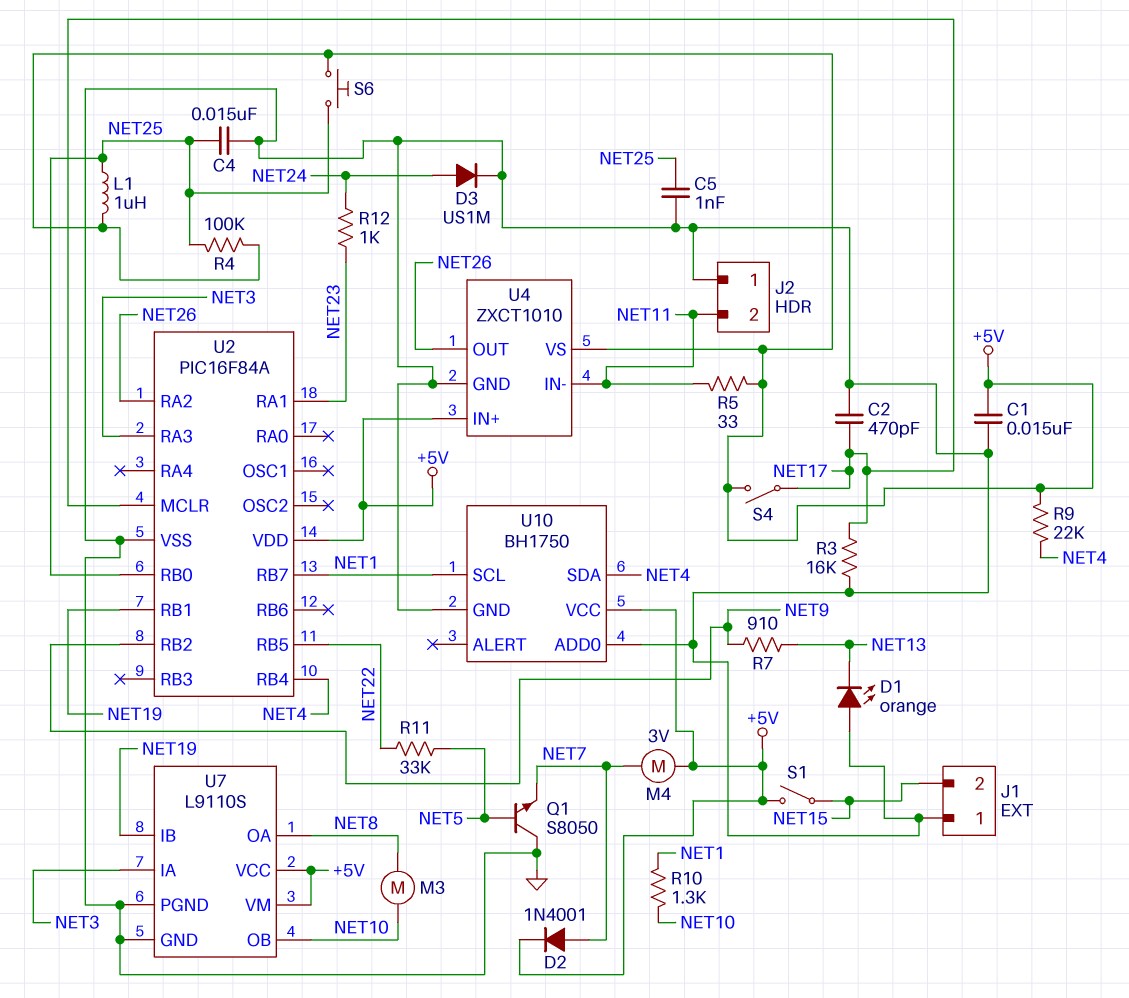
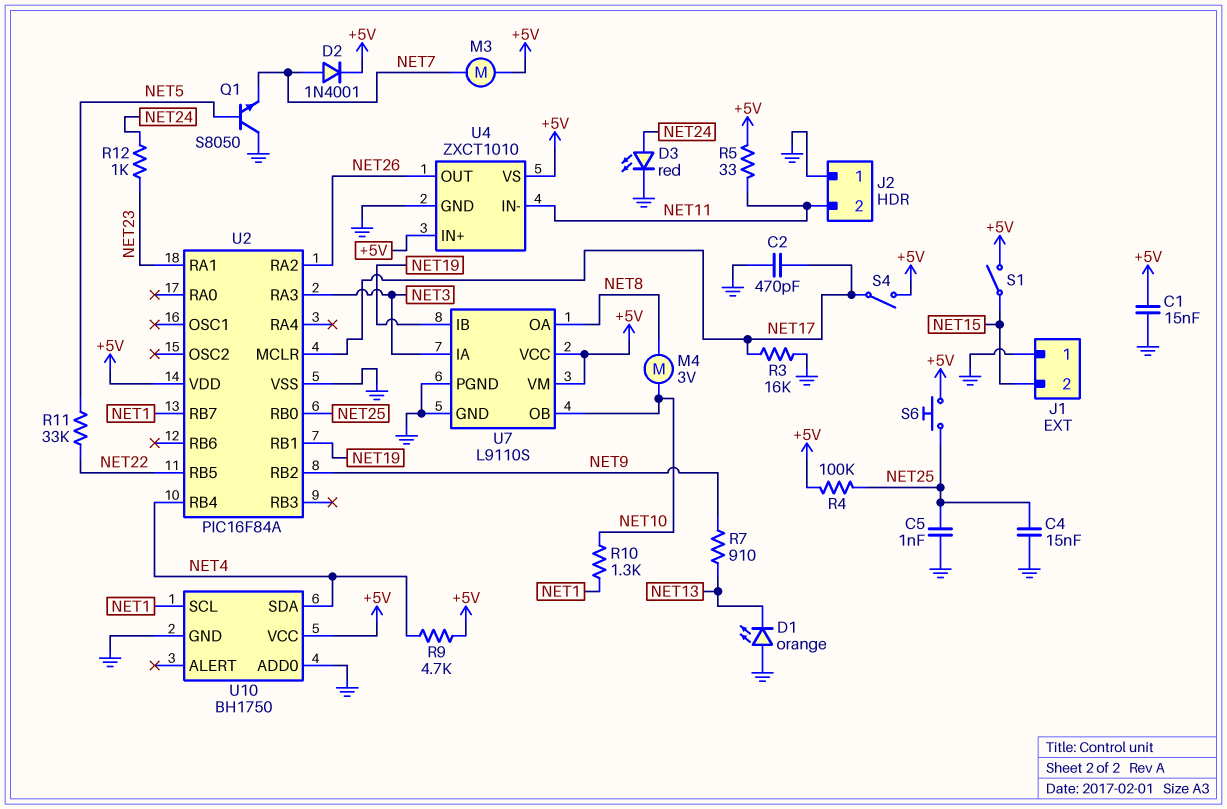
D3: diode US1M (A NET24, K GND) -> LED red (A NET24, K GND)
L1: 1uH (+5V, NET25) -> none
M3: motor (NET8, NET10) -> motor (+5V, NET7)
M4: motor 3V (+5V, NET7) -> motor 3V (NET8, NET10)
R9: 22k (+5V, NET4) -> 4.7k (+5V, NET4)

